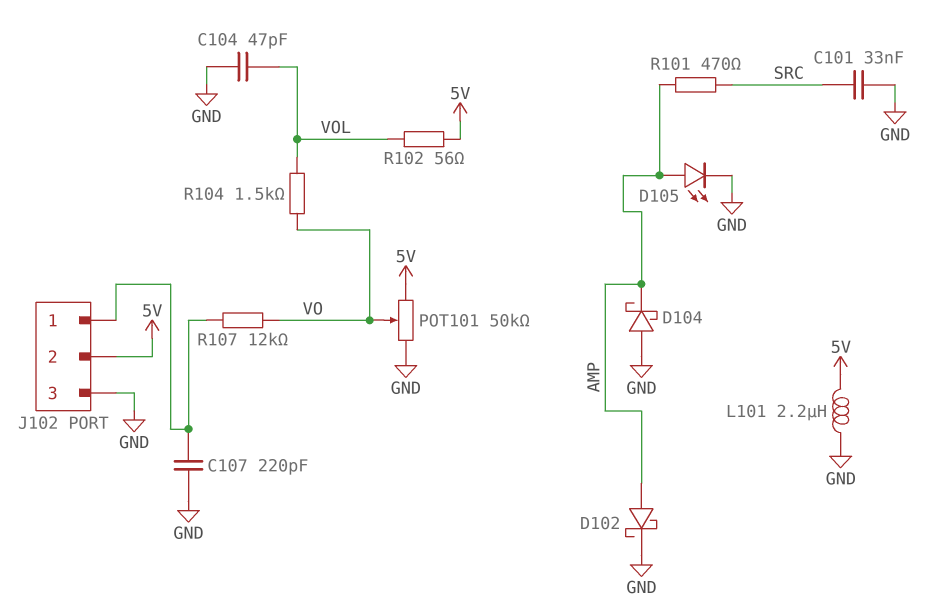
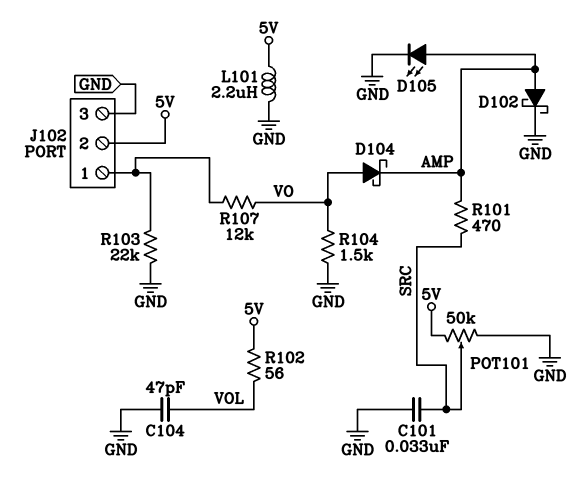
C107: 220pF (GND, J102/1) -> none
D104: schottky (A GND, K AMP) -> schottky (A VO, K AMP)
POT101: 50k (5V, GND, wiper VO) -> 50k (5V, GND, wiper SRC)
R103: none -> 22k (GND, J102/1)
R104: 1.5k (VO, VOL) -> 1.5k (GND, VO)

